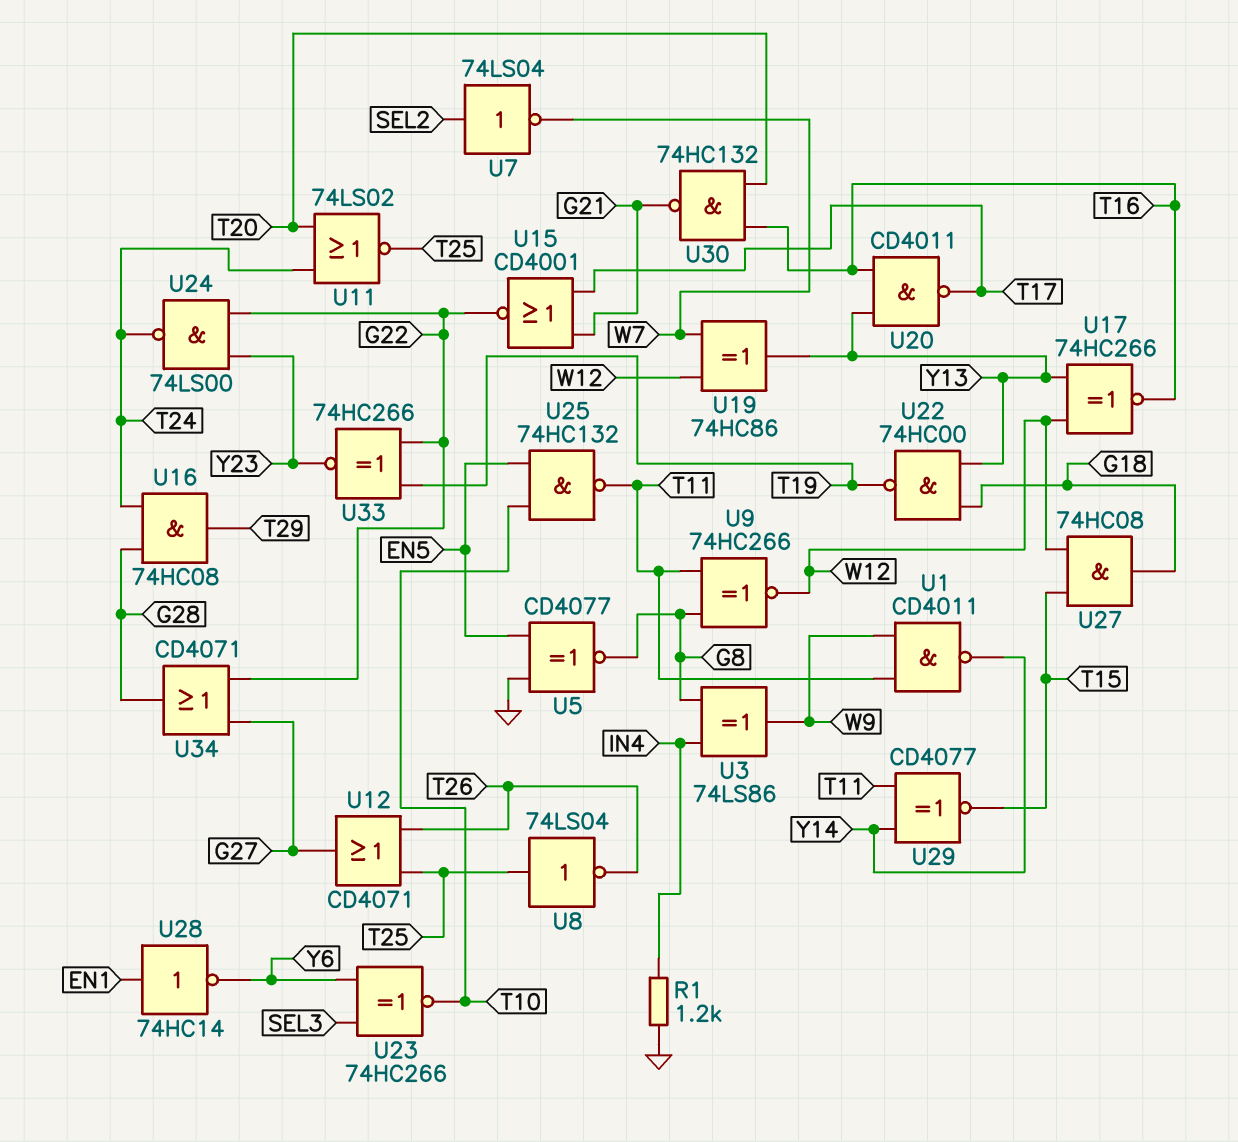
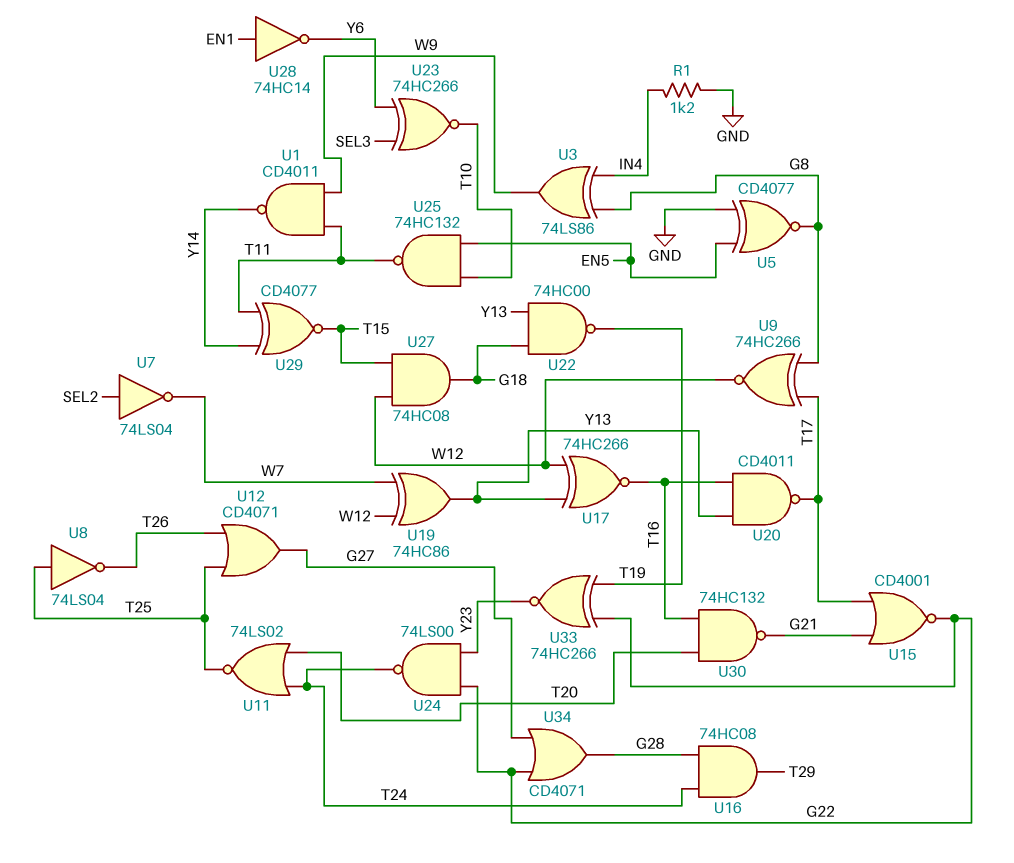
U9: XNOR 74HC266 (in G8, in T11, out W12) -> XNOR 74HC266 (in G8, in T17, out W12)

